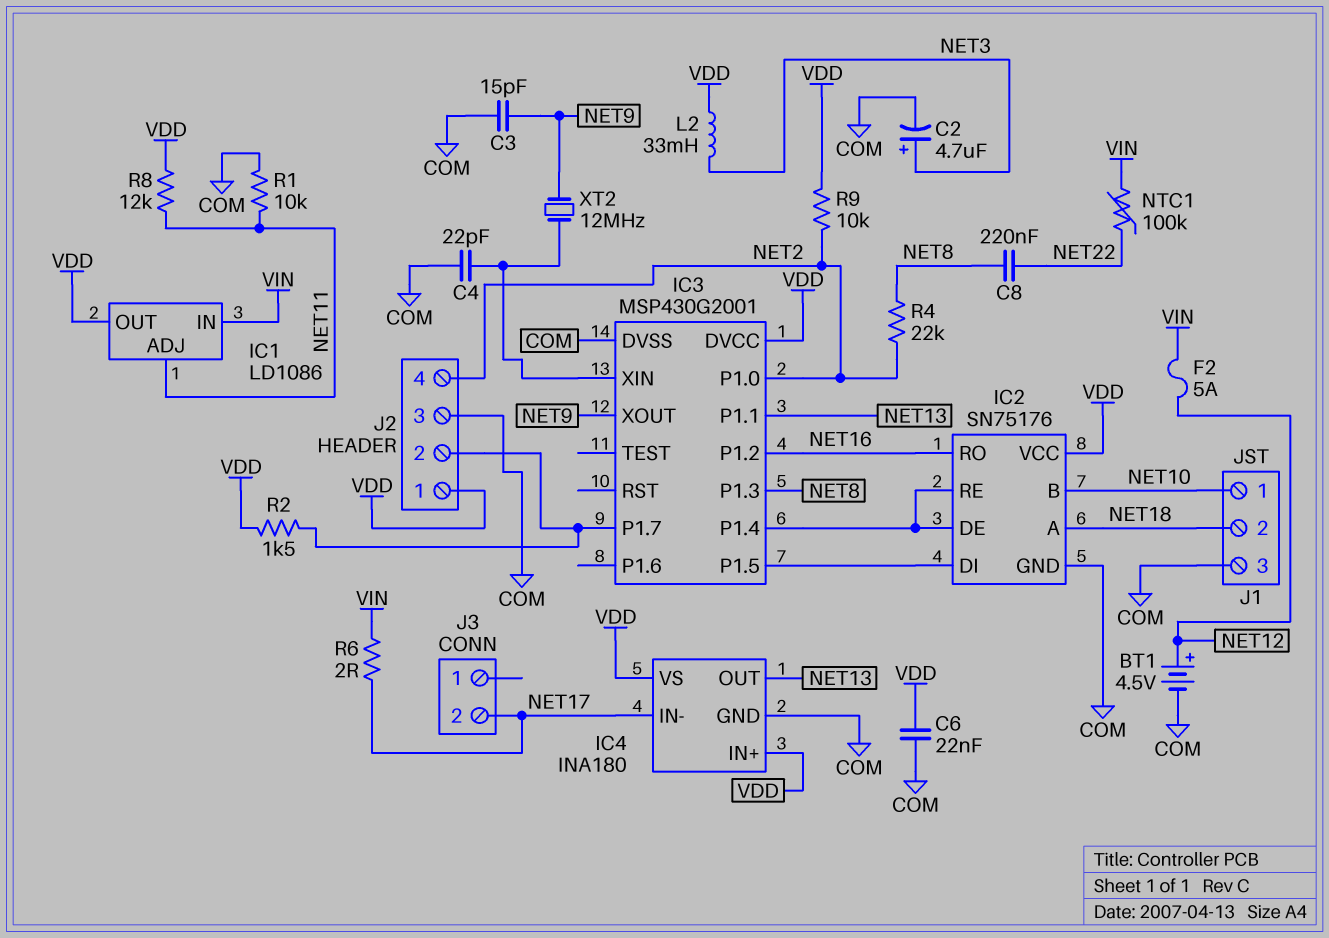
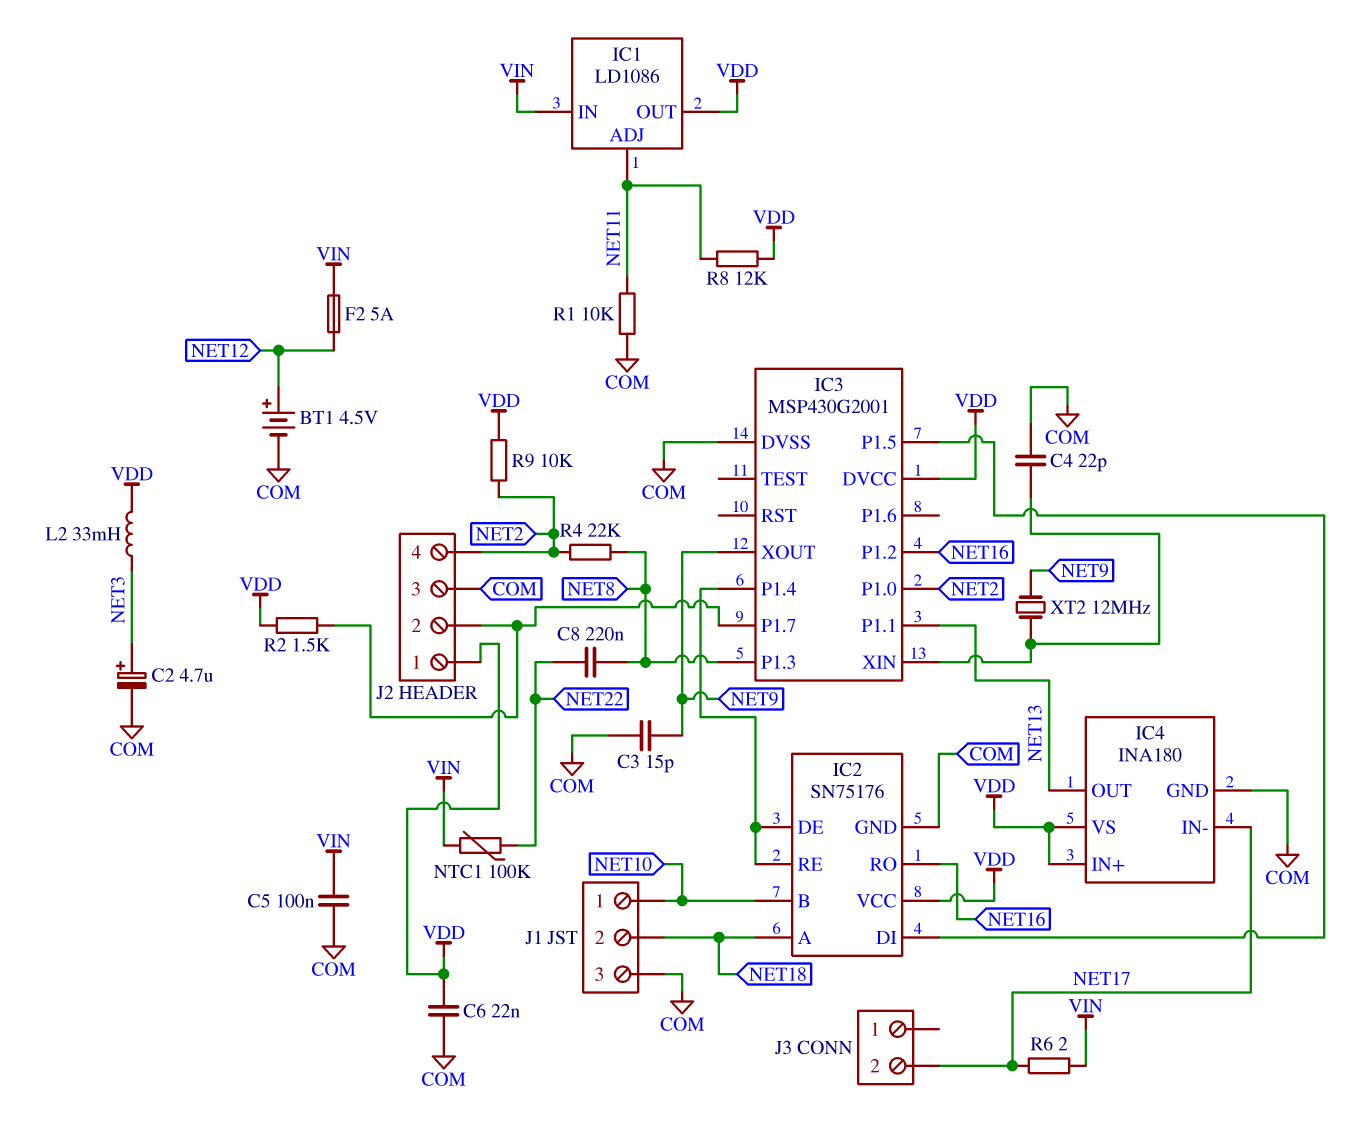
C5: none -> 100nF (COM, VIN)

